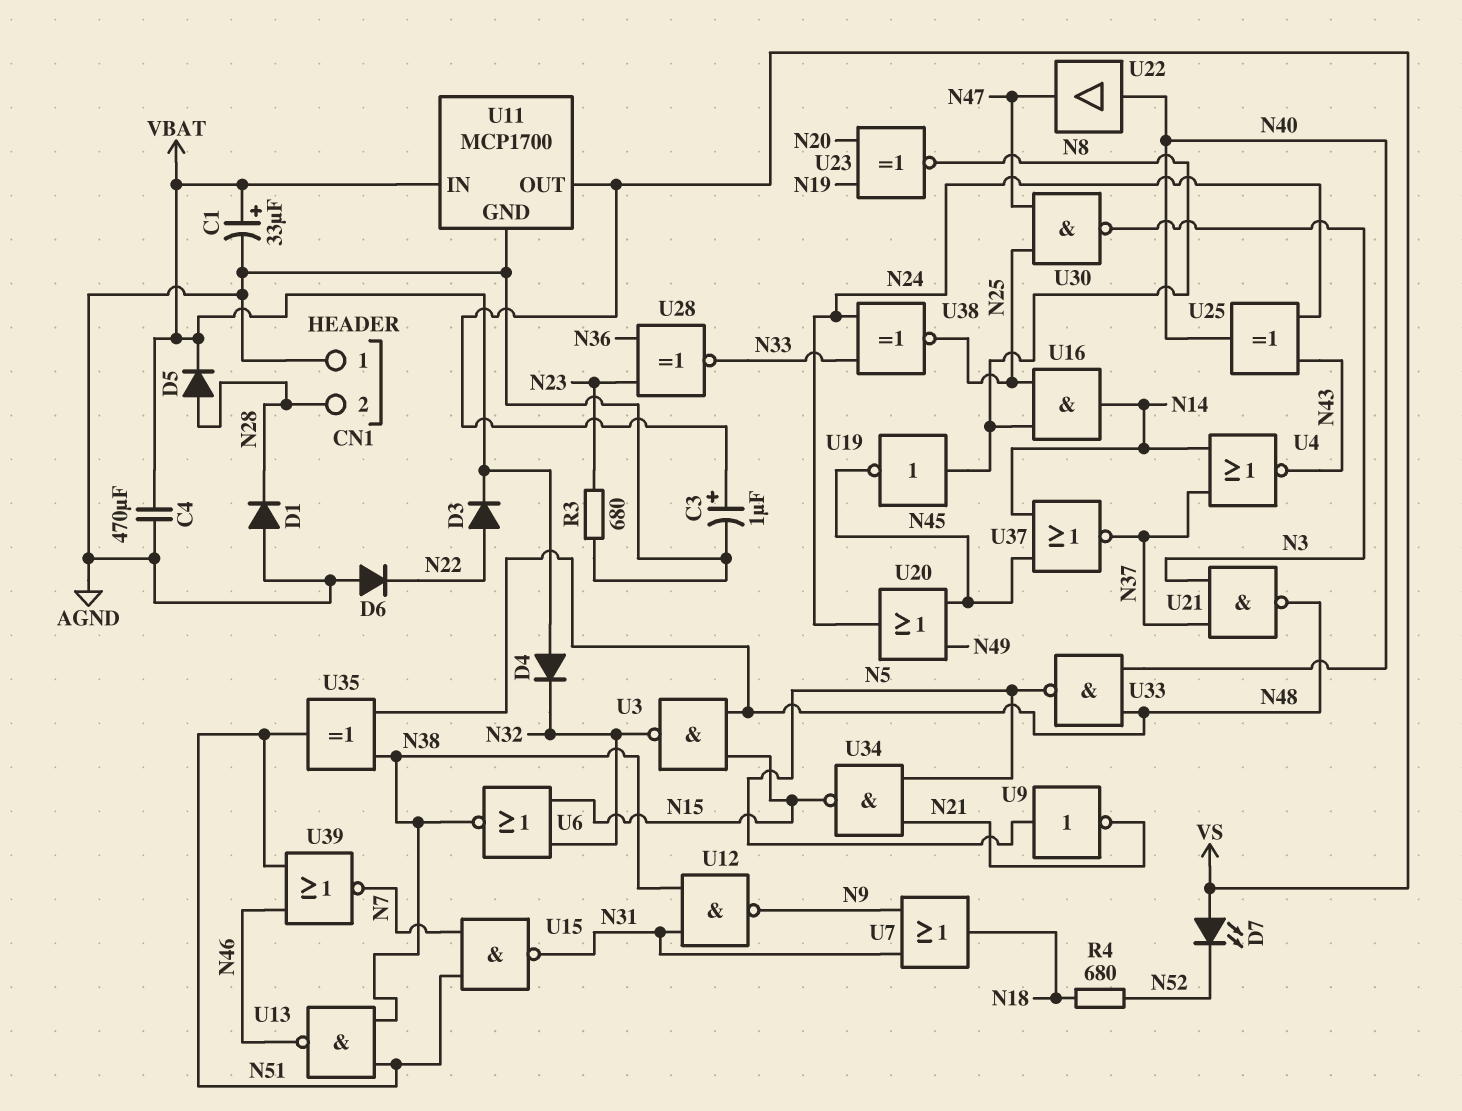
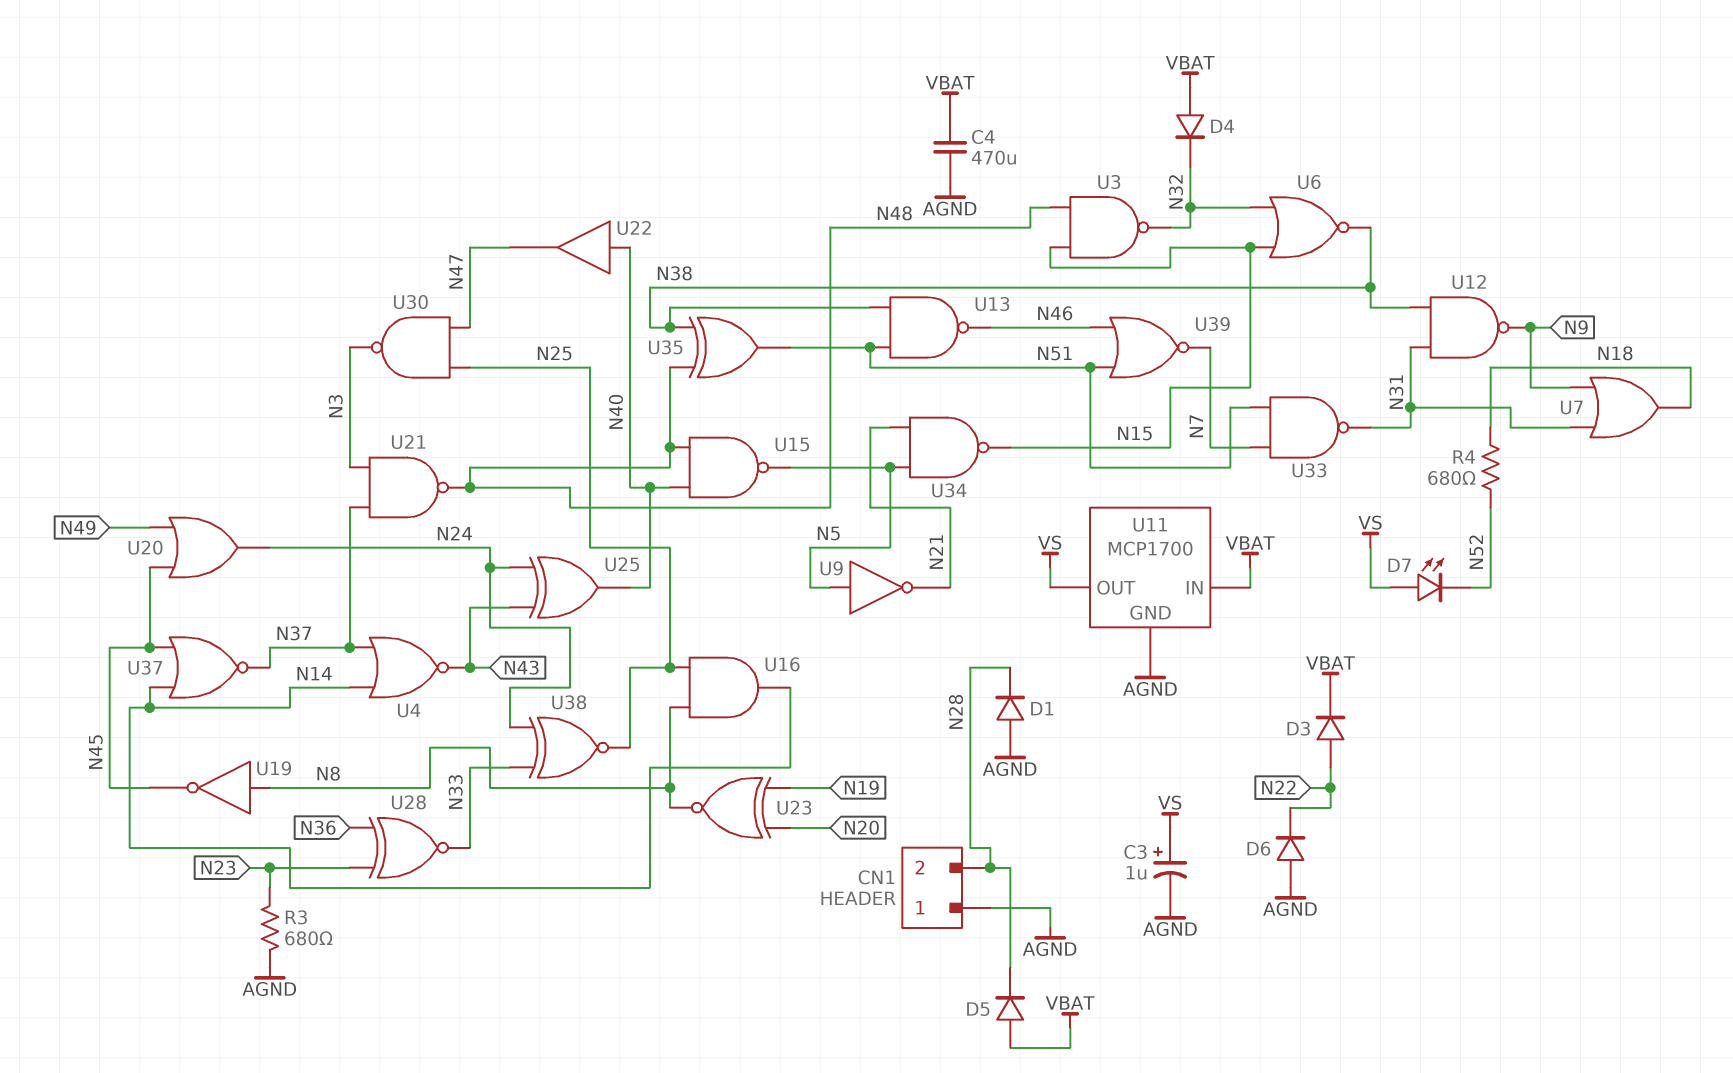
C1: 33uF (plus VBAT, minus AGND) -> none
D5: diode (A N28, K VBAT) -> diode (A VBAT, K N28)
U15: NAND (in N7, in N51, out N31) -> NAND (in N40, in N48, out N5)
U33: NAND (in N40, in N48, out N5) -> NAND (in N7, in N51, out N31)

